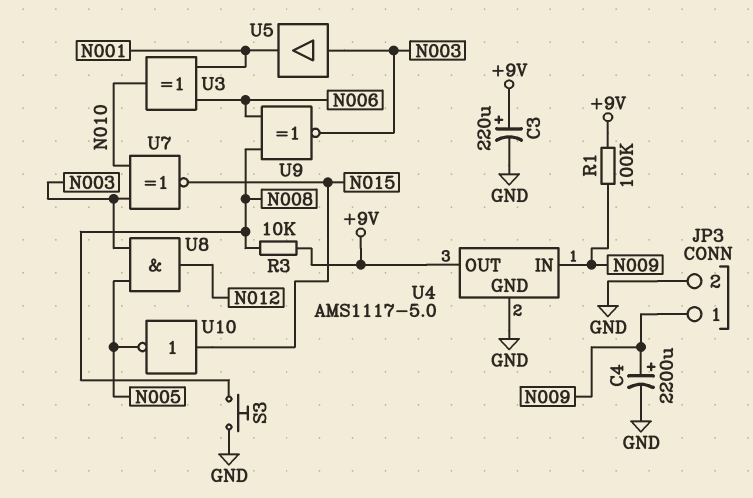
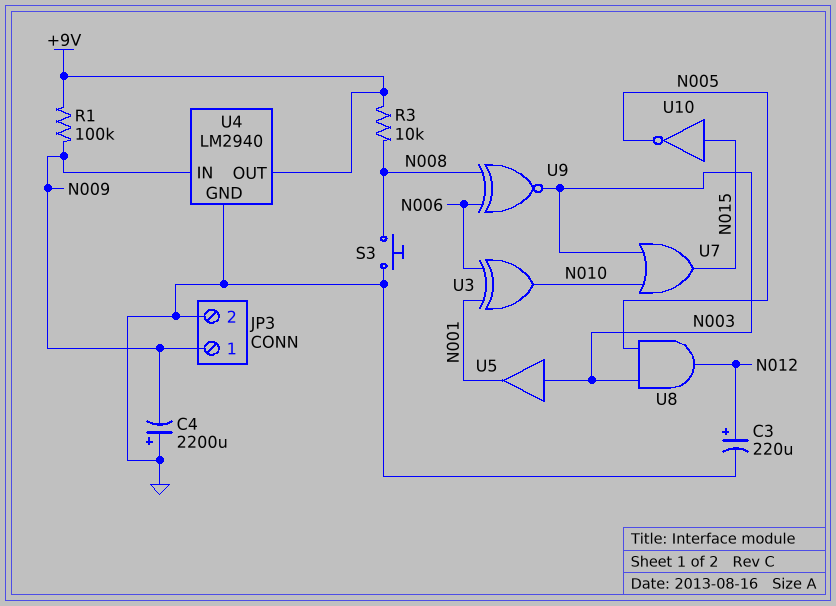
C3: 220uF (plus +9V, minus GND) -> 220uF (plus N012, minus GND)
C4: 2200uF (plus N009, minus GND) -> 2200uF (plus GND, minus N009)
U4: AMS1117-5.0 -> LM2940
U7: XNOR (in N003, in N010, out N015) -> OR (in N003, in N010, out N015)

